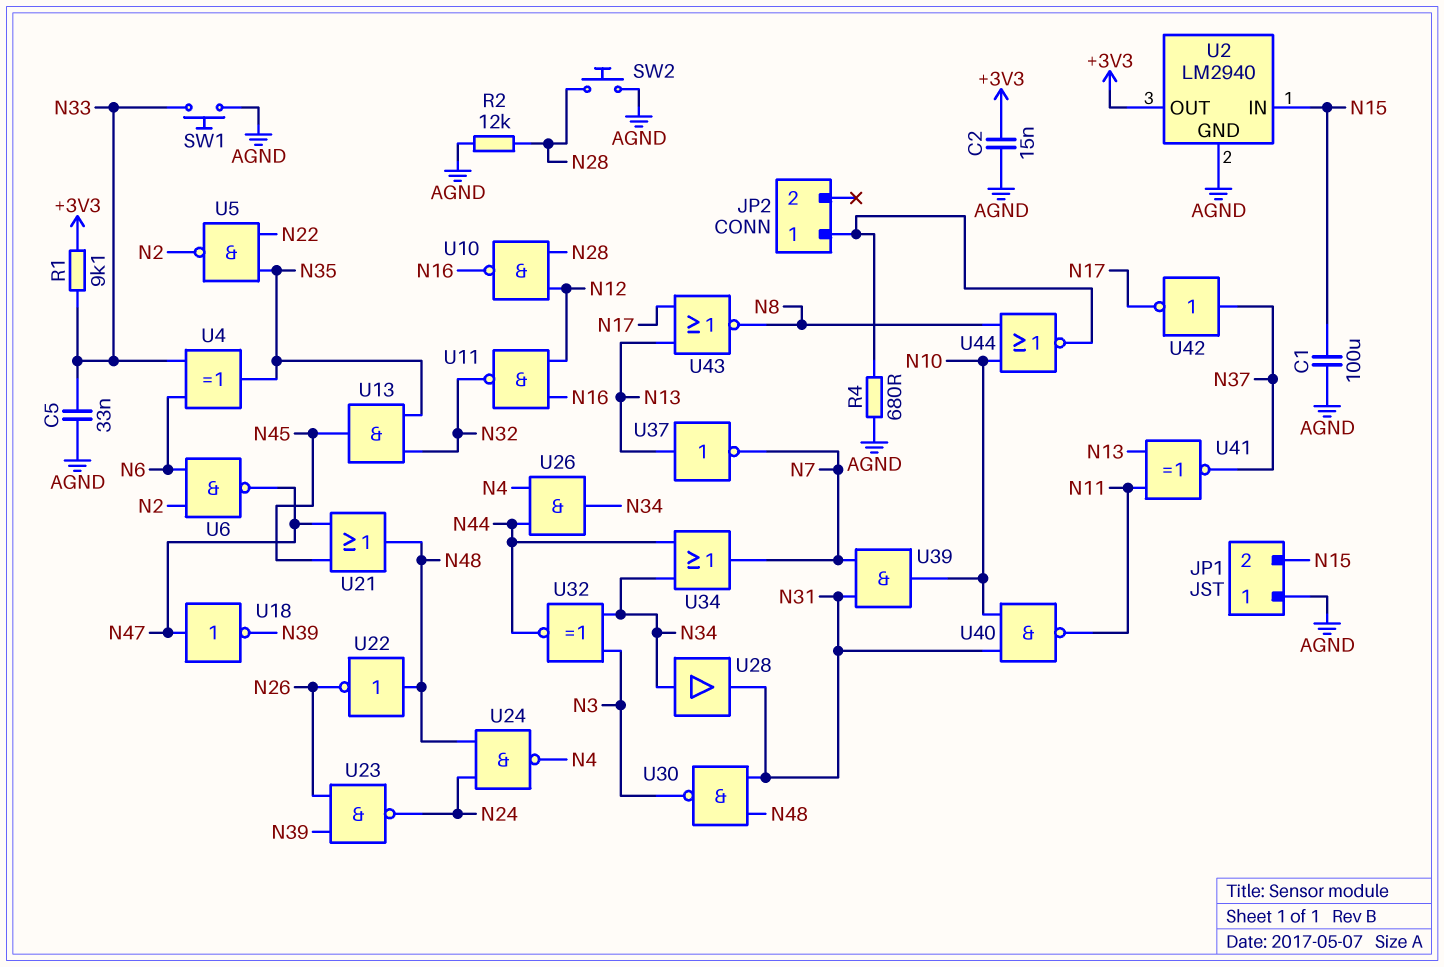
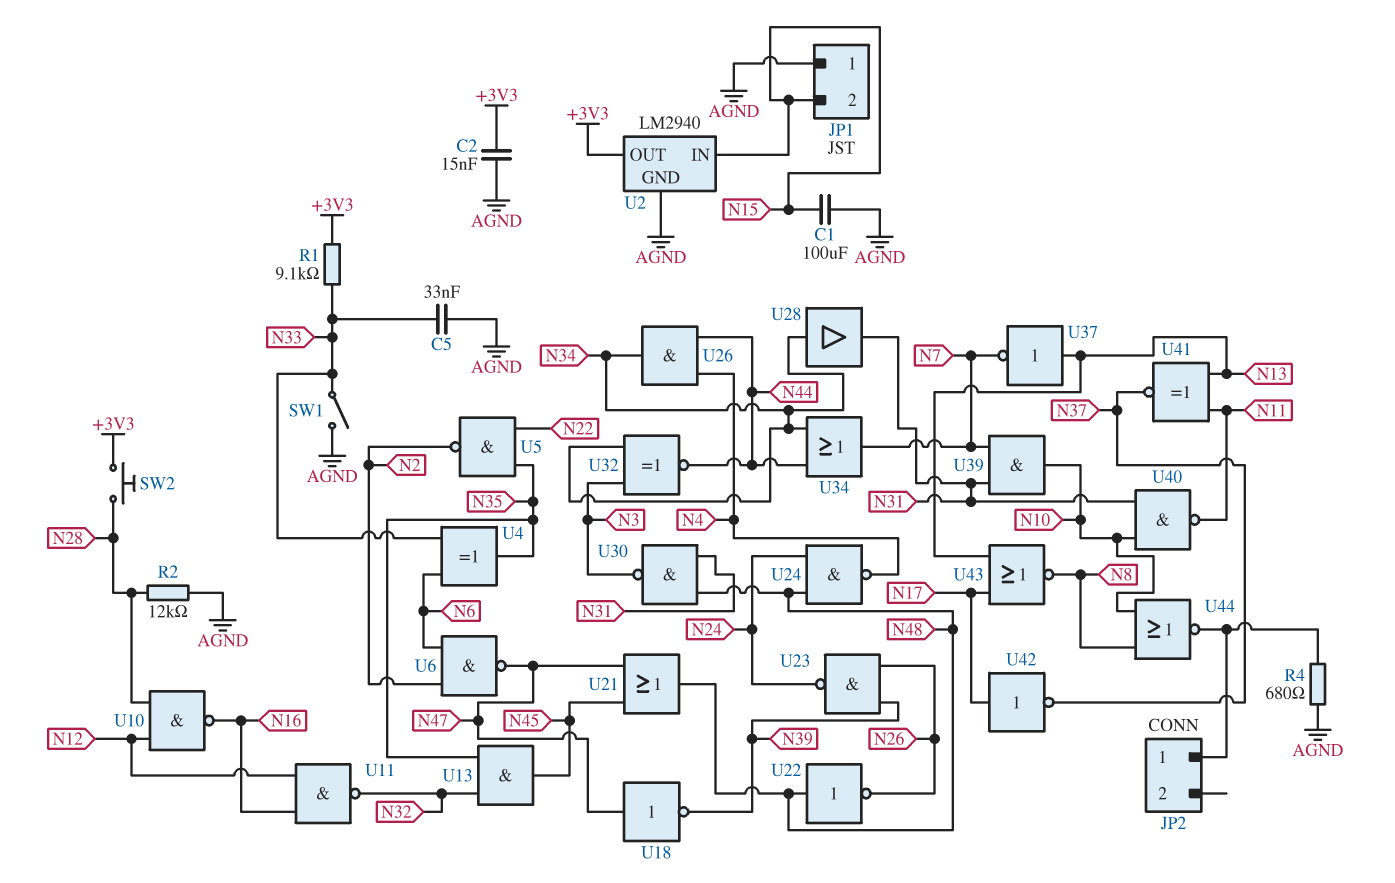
SW1: button (AGND, N33) -> switch (AGND, N33)
SW2: button (AGND, N28) -> button (+3V3, N28)
U42: NOT (in N37, out N17) -> NOT (in N17, out N37)

